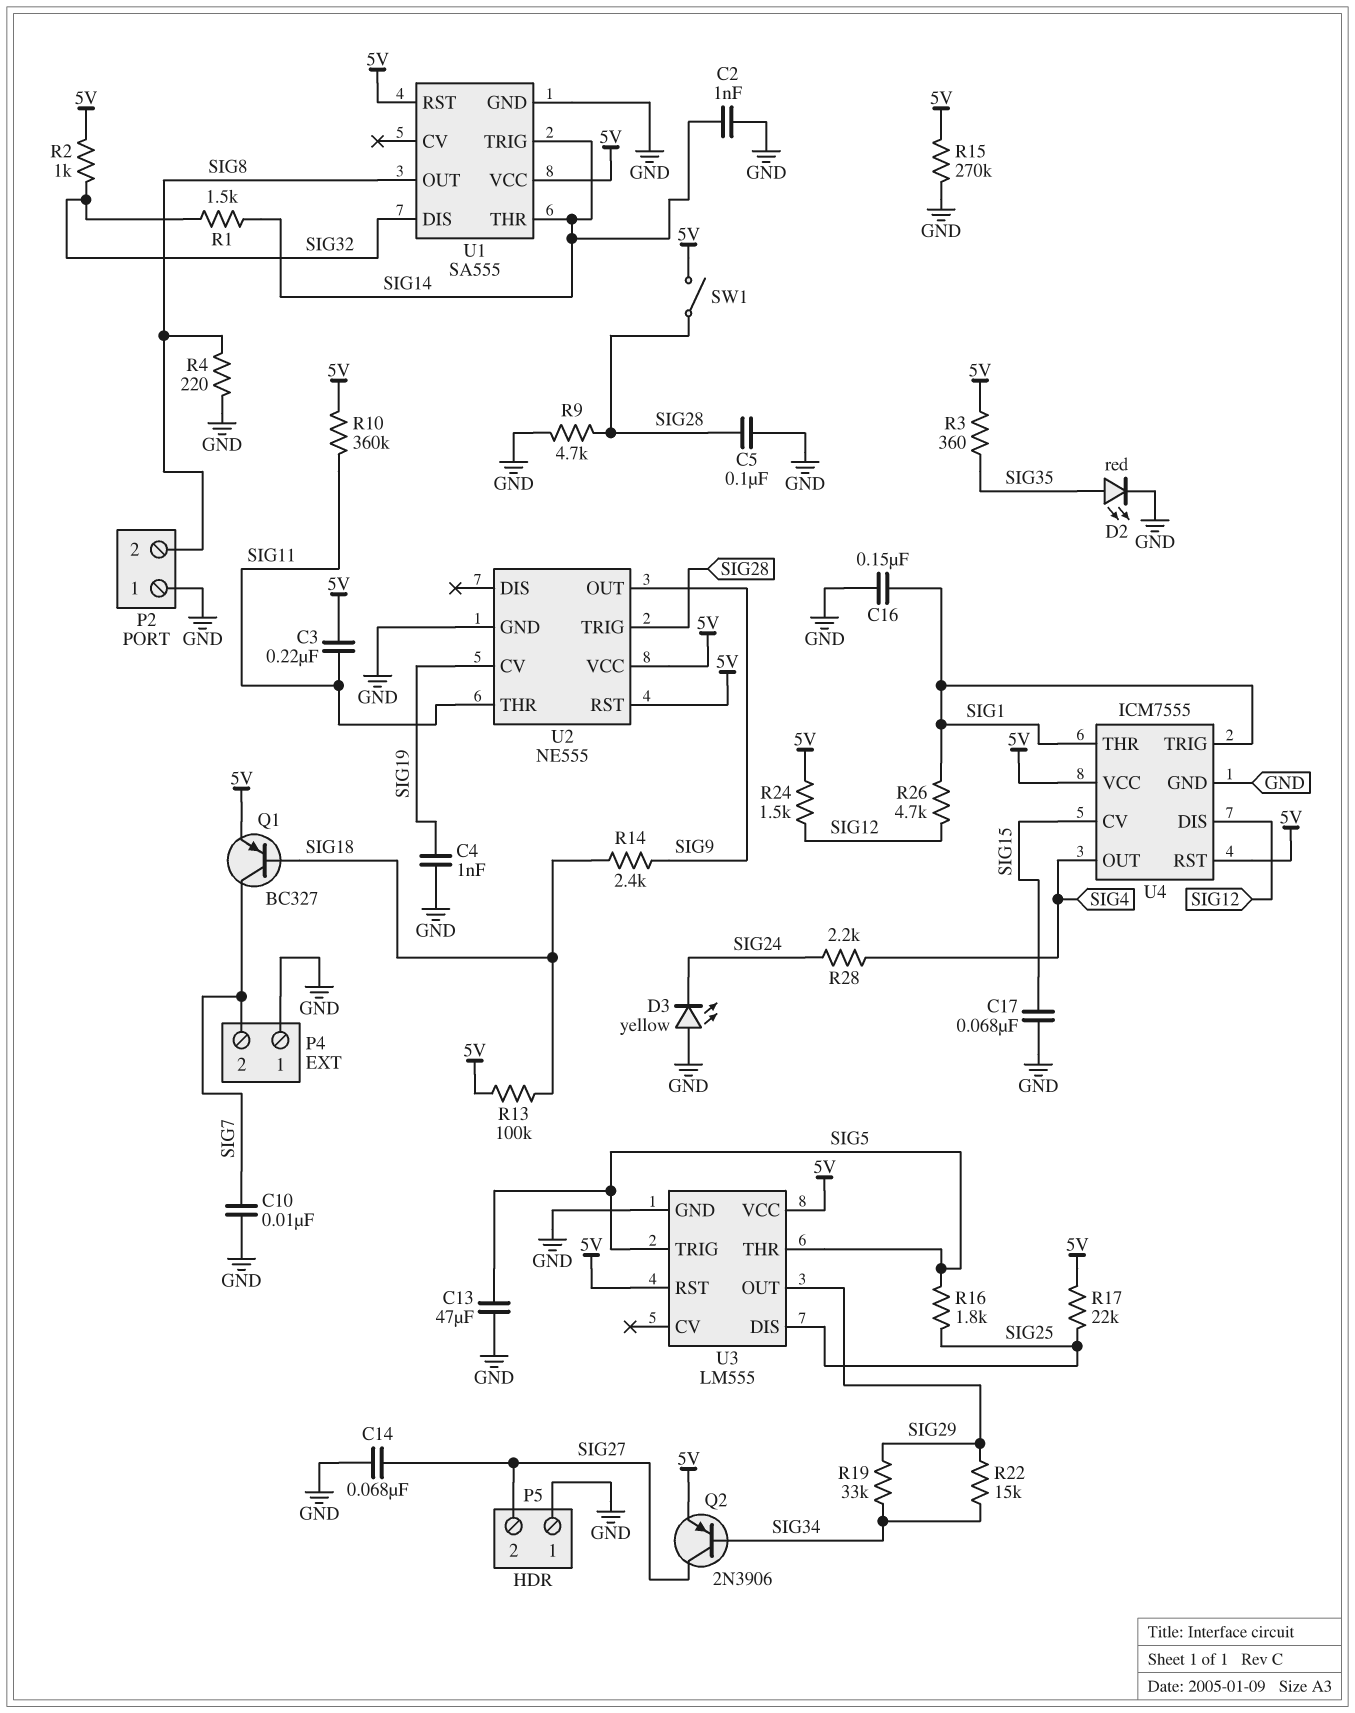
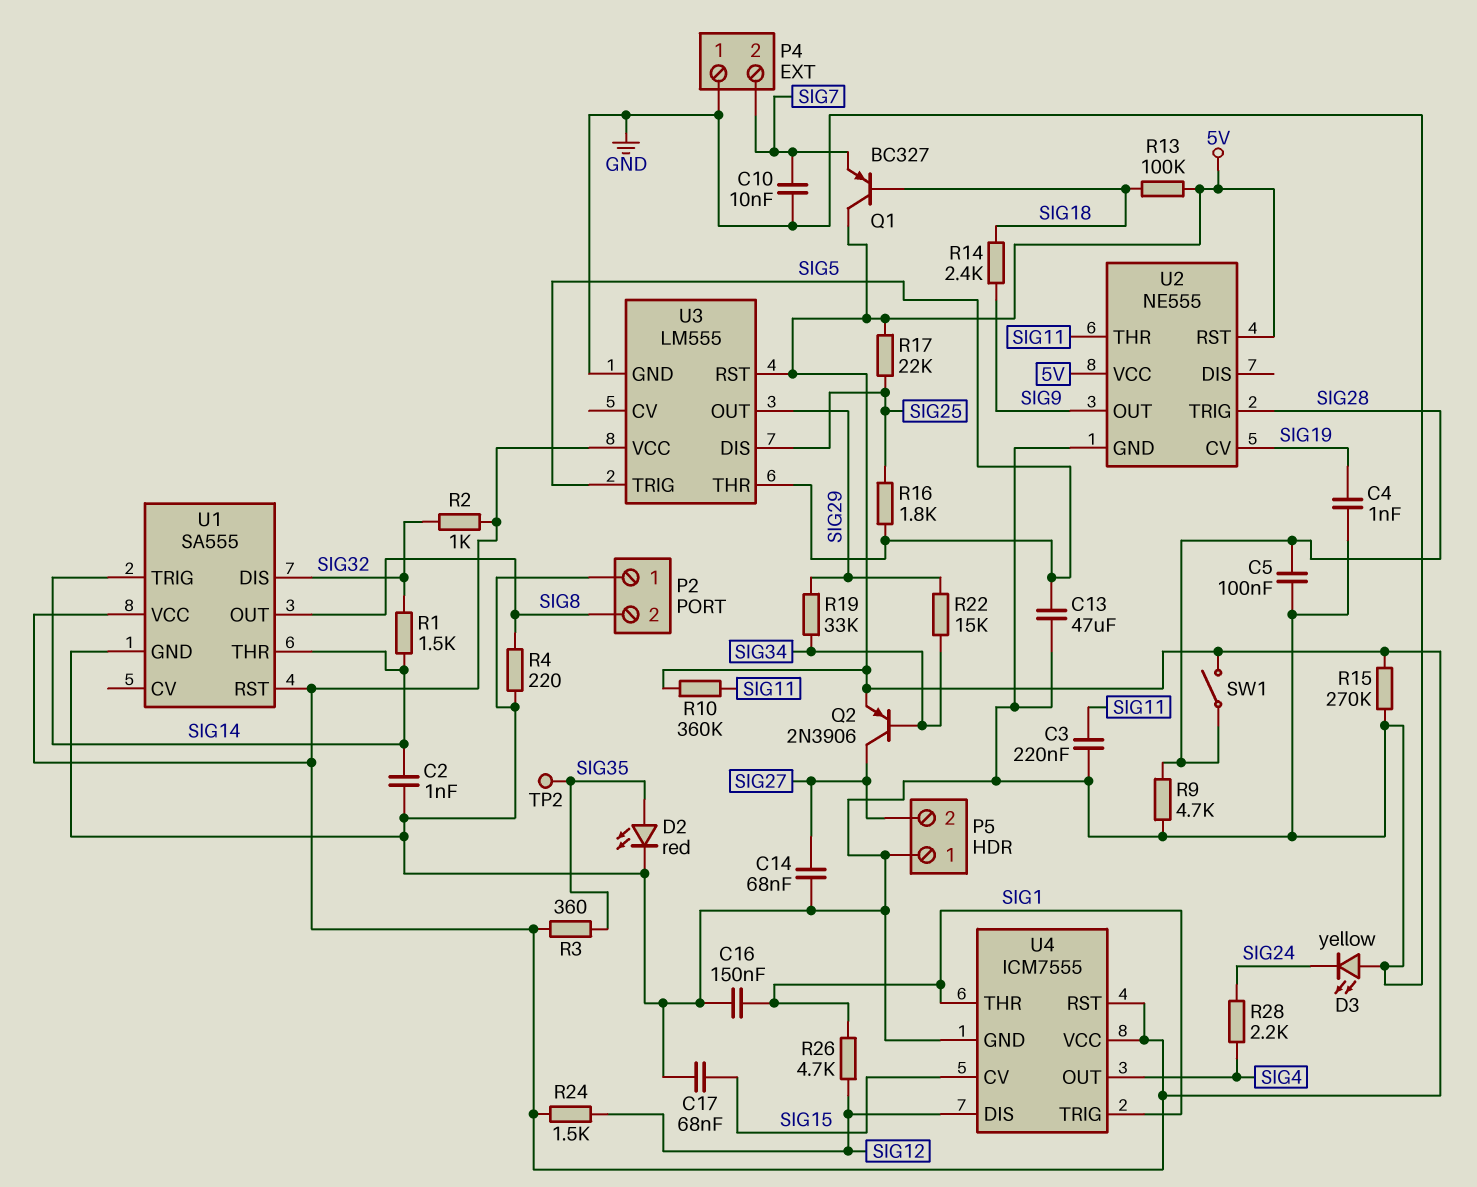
C3: 220nF (5V, SIG11) -> 220nF (GND, SIG11)
Q1: PNP BC327 (B SIG18, C SIG7, E 5V) -> PNP BC327 (B SIG18, C 5V, E SIG7)
TP2: none -> test point (SIG35)

